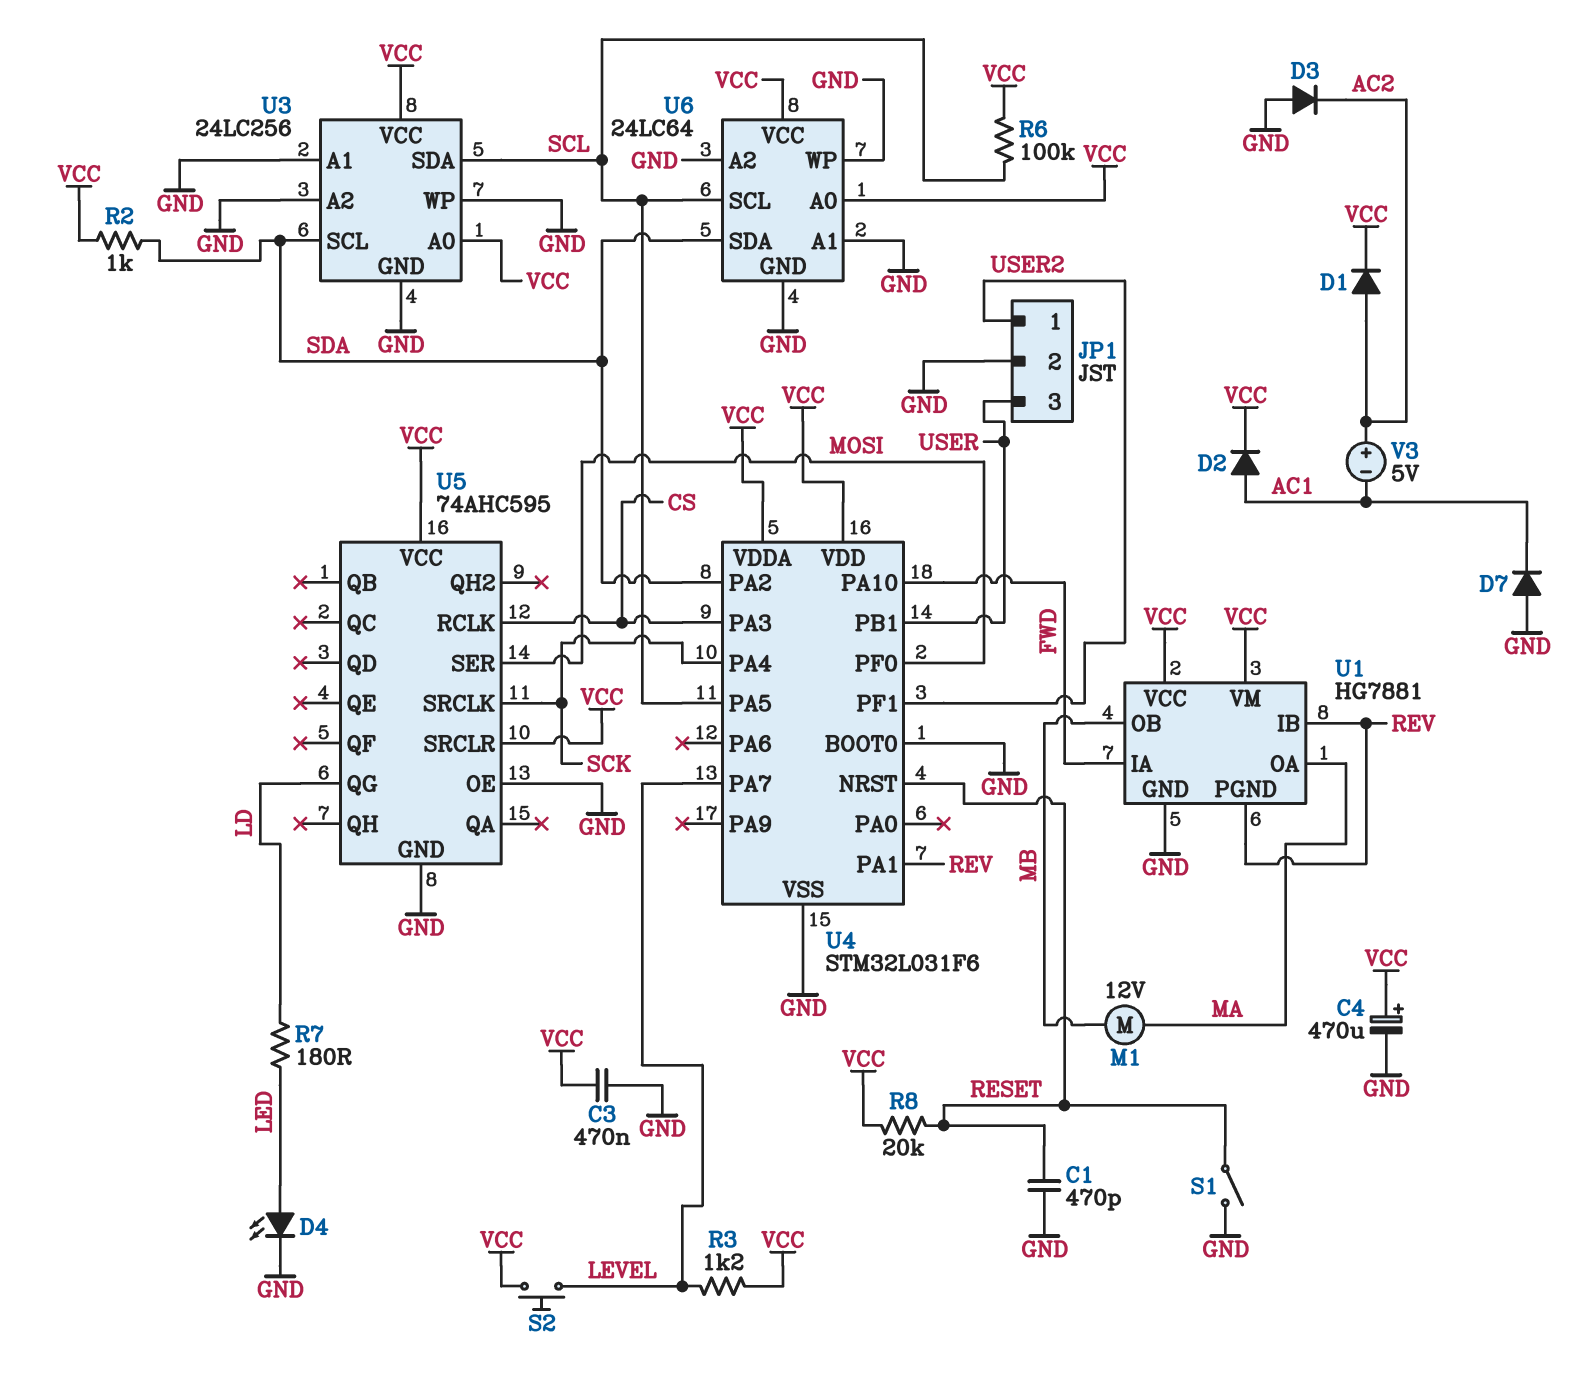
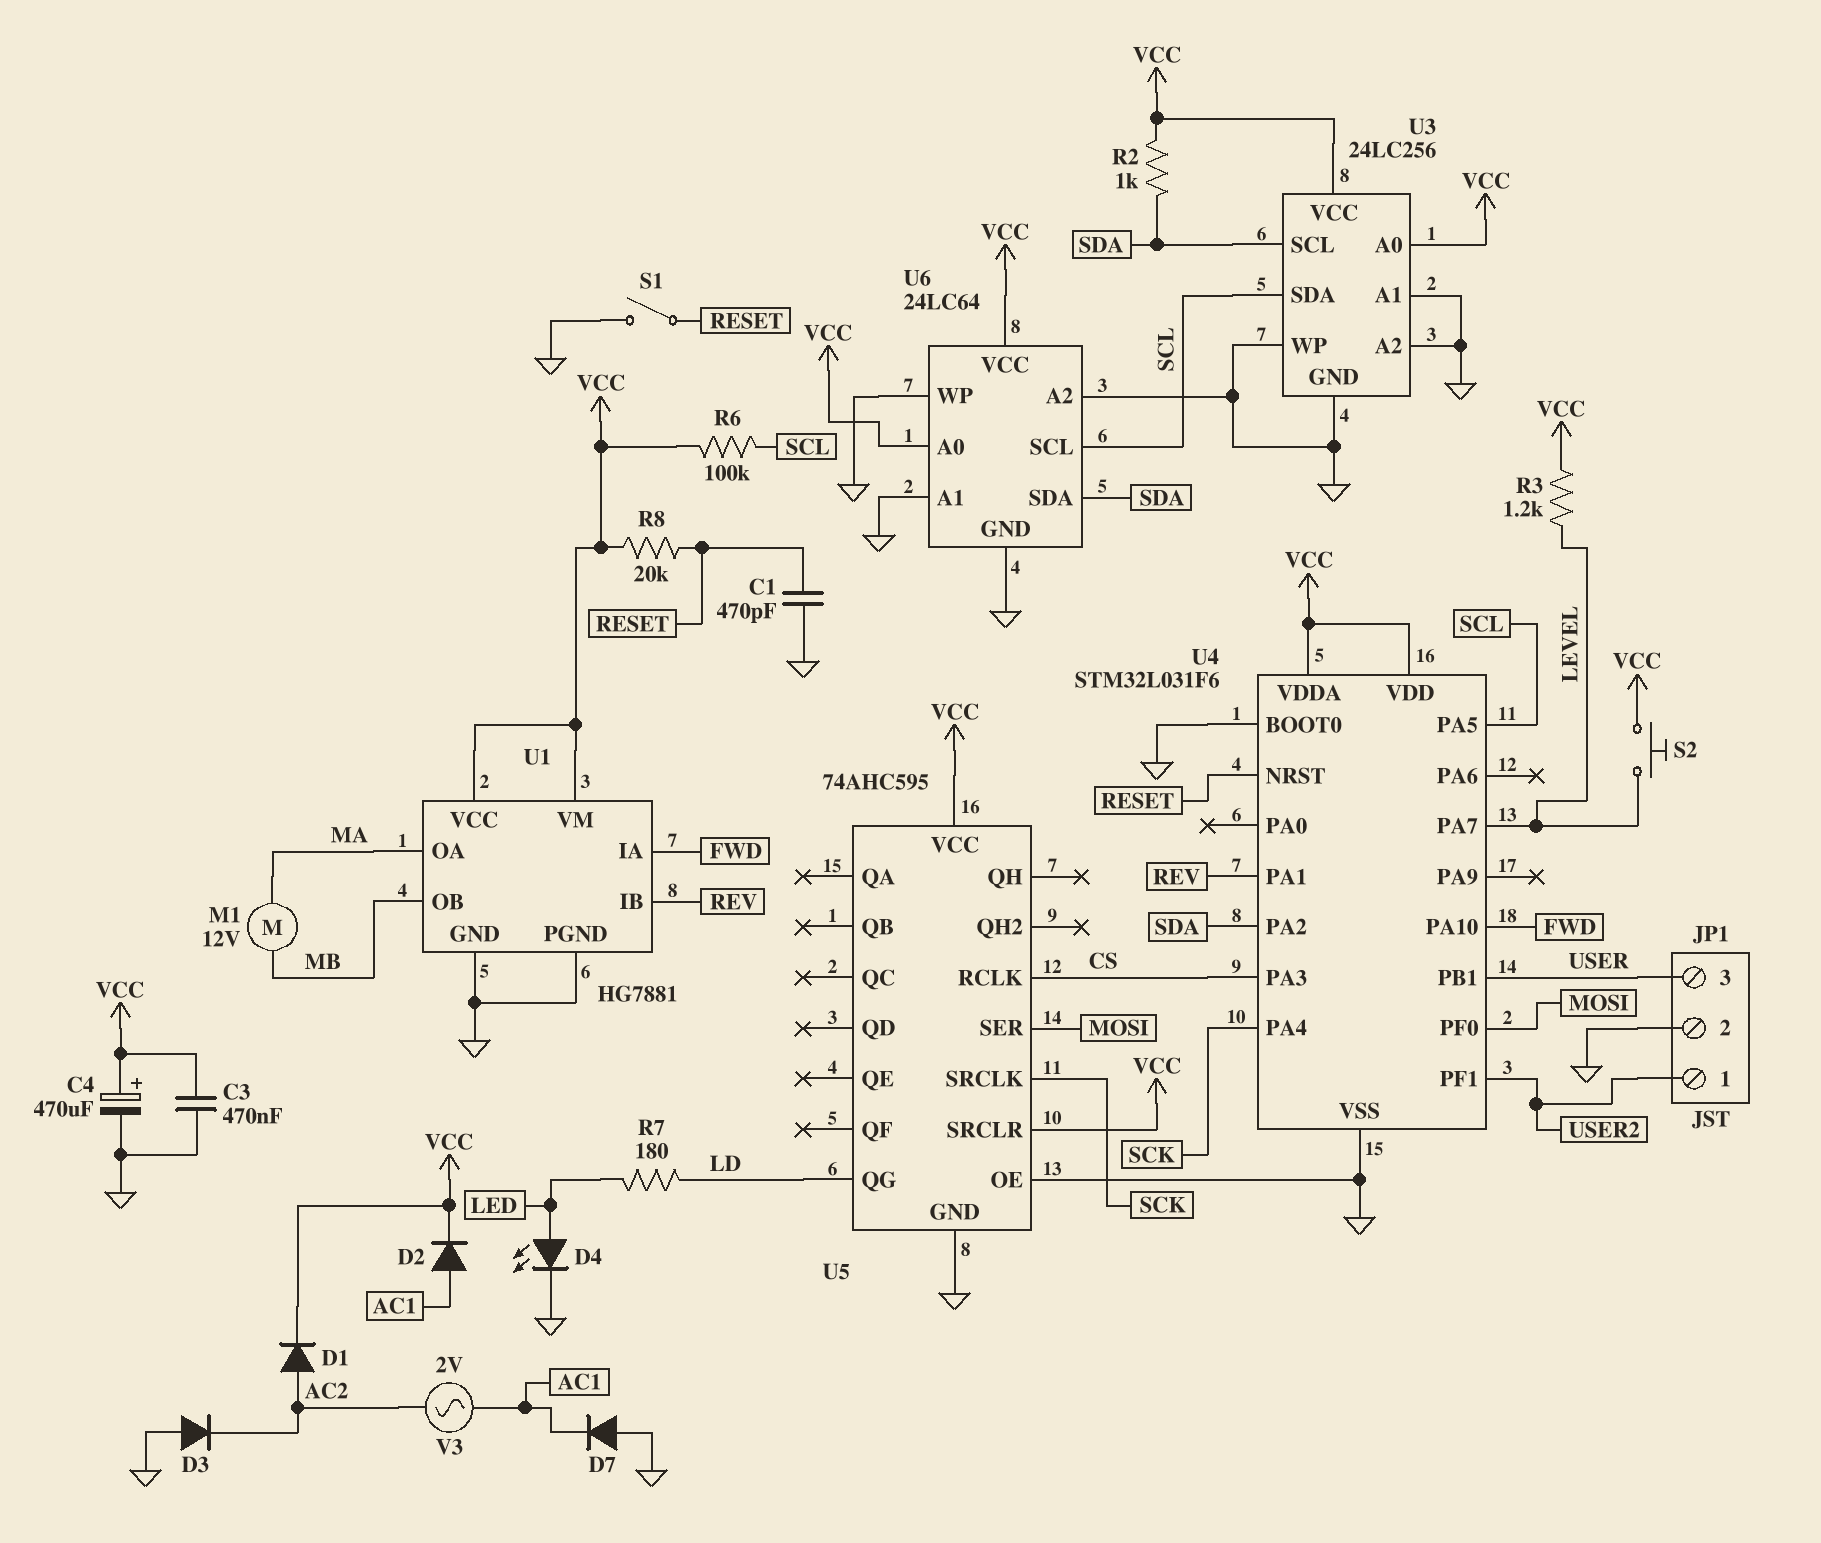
U1 pin PGND: REV -> GND
V3: 5V (plus AC2, minus AC1) -> AC 2V (AC1, AC2)

